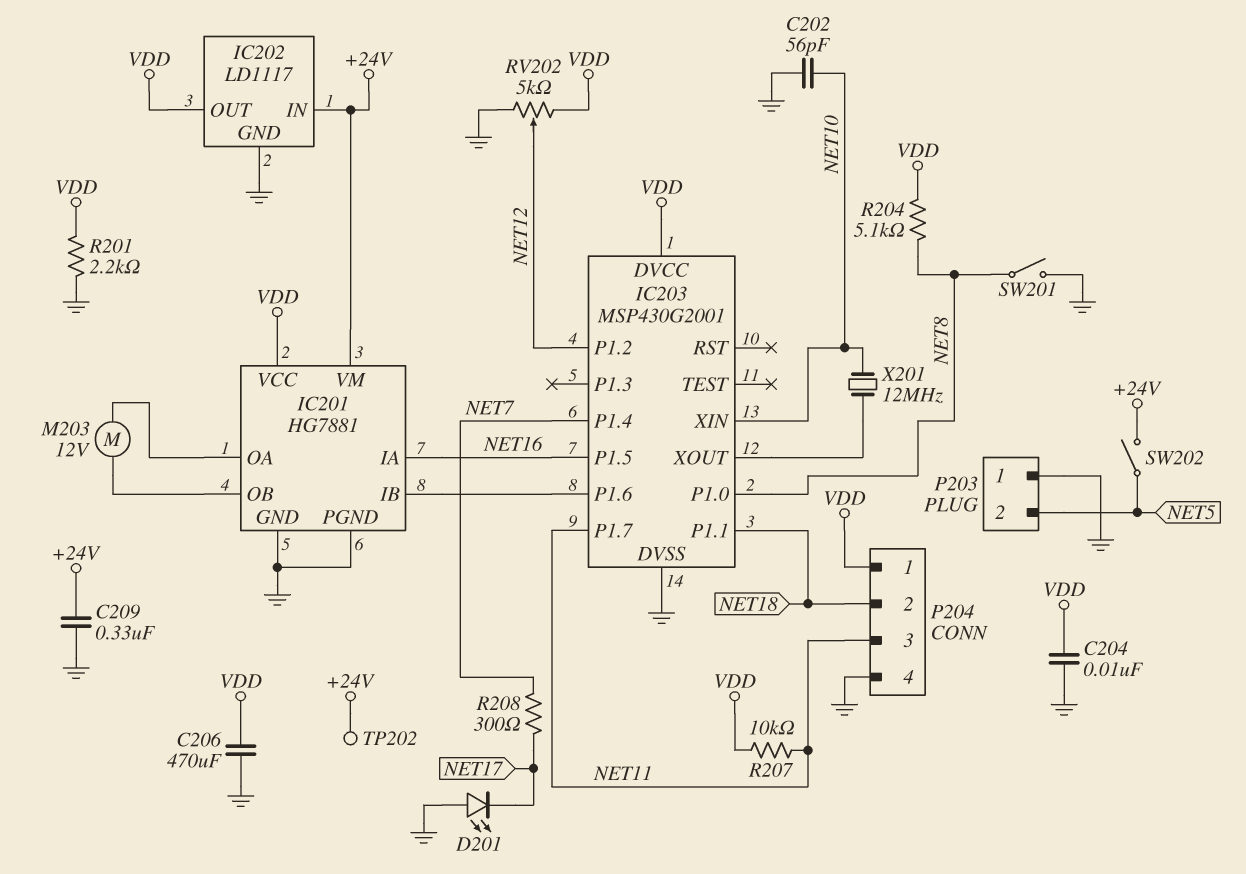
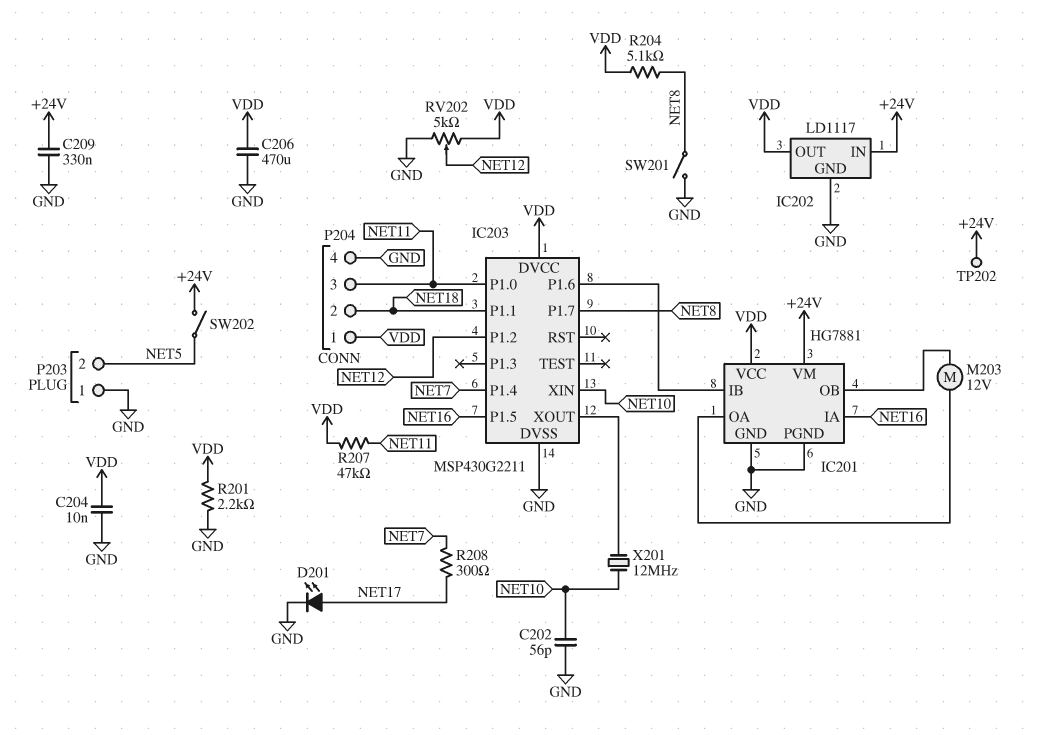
D201: LED (A GND, K NET17) -> LED (A NET17, K GND)
IC203: MSP430G2001 -> MSP430G2211
IC203 pin P1.0: NET8 -> NET11
IC203 pin P1.7: NET11 -> NET8
R207: 10k (NET11, VDD) -> 47k (NET11, VDD)

